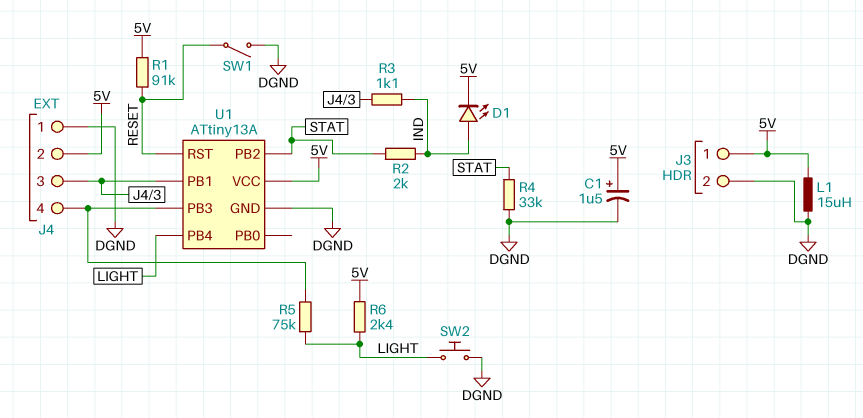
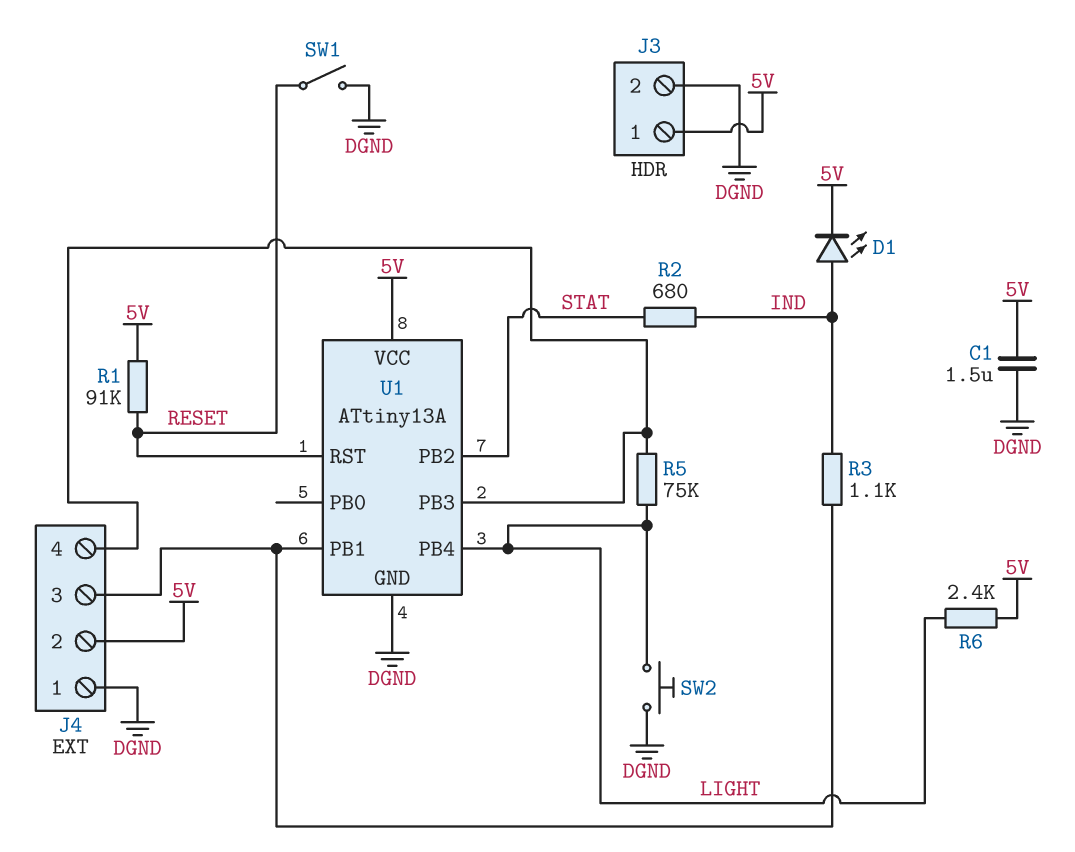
C1: 1.5uF (plus 5V, minus DGND) -> 1.5uF (5V, DGND)
L1: 15uH (5V, DGND) -> none
R2: 2k (IND, STAT) -> 680 (IND, STAT)
R4: 33k (DGND, STAT) -> none

